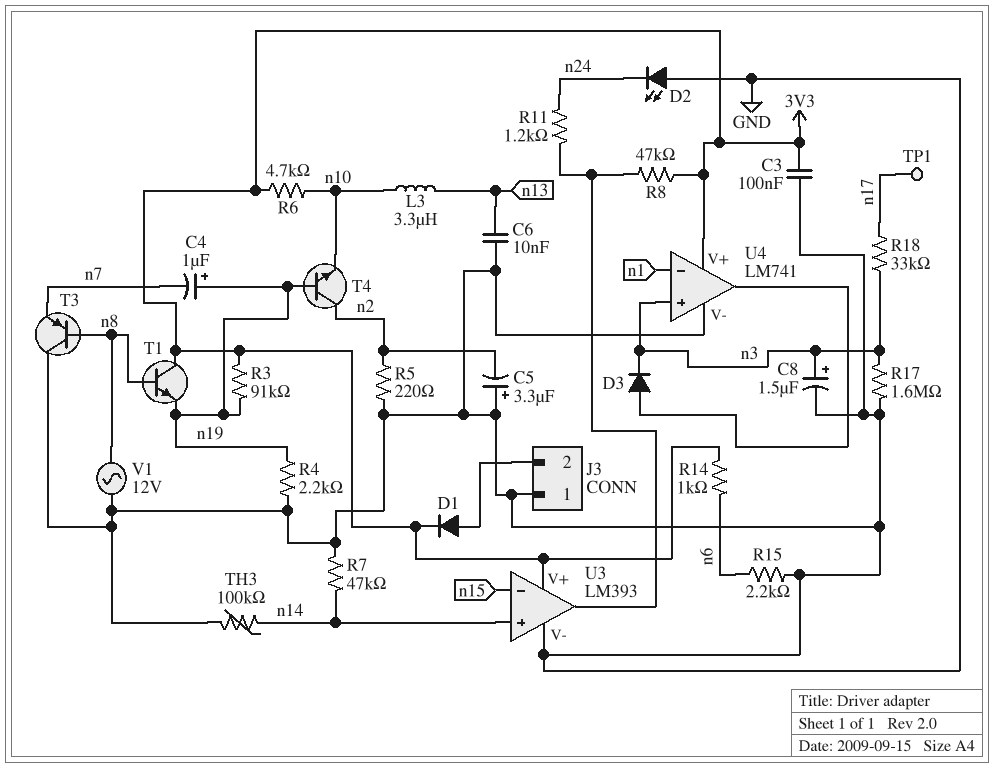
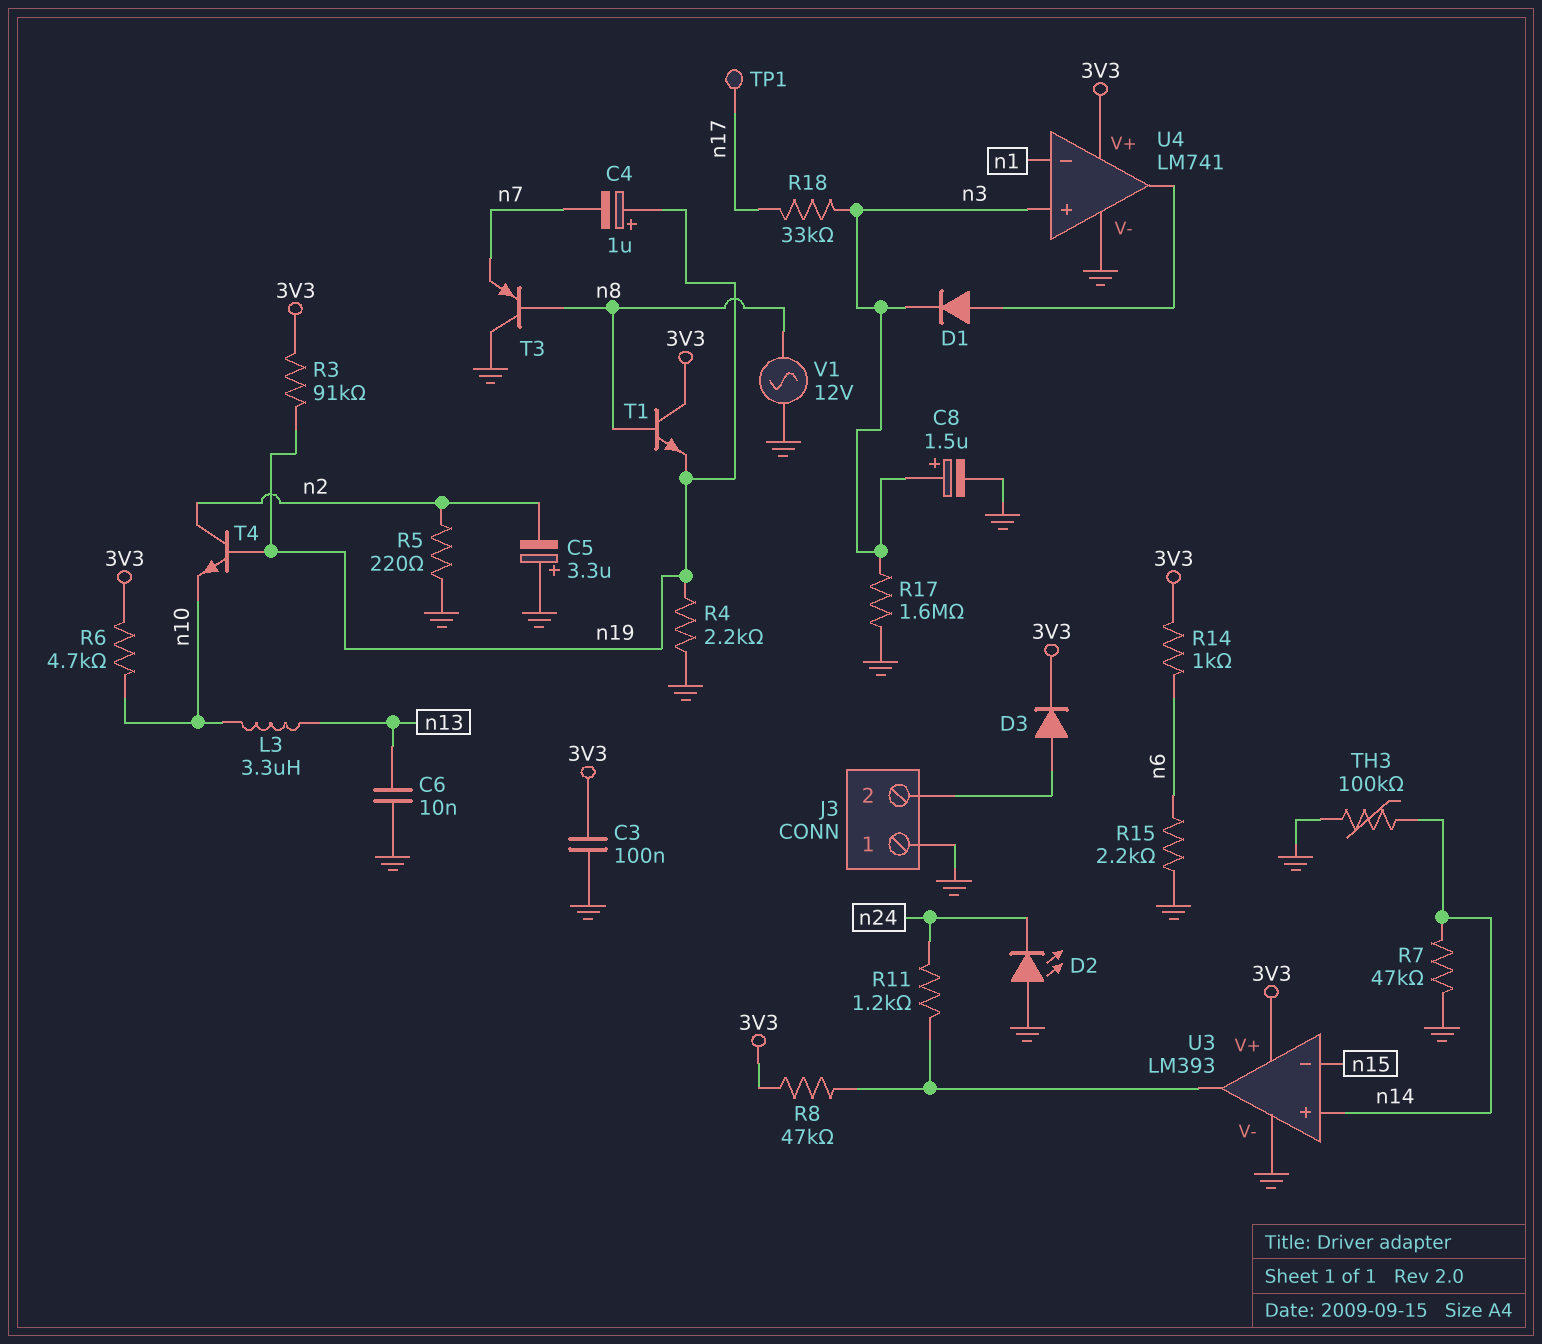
D1: diode (A J3/2, K 3V3) -> diode (A U4/out, K n3)
D3: diode (A U4/out, K n3) -> diode (A J3/2, K 3V3)

